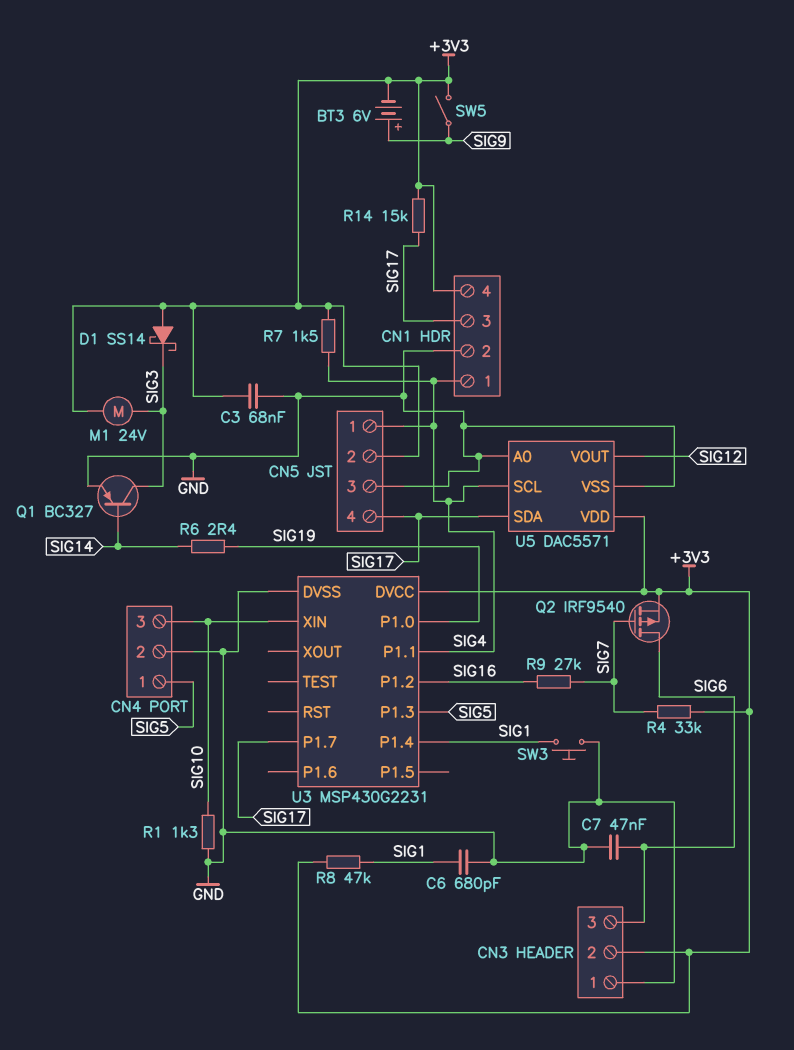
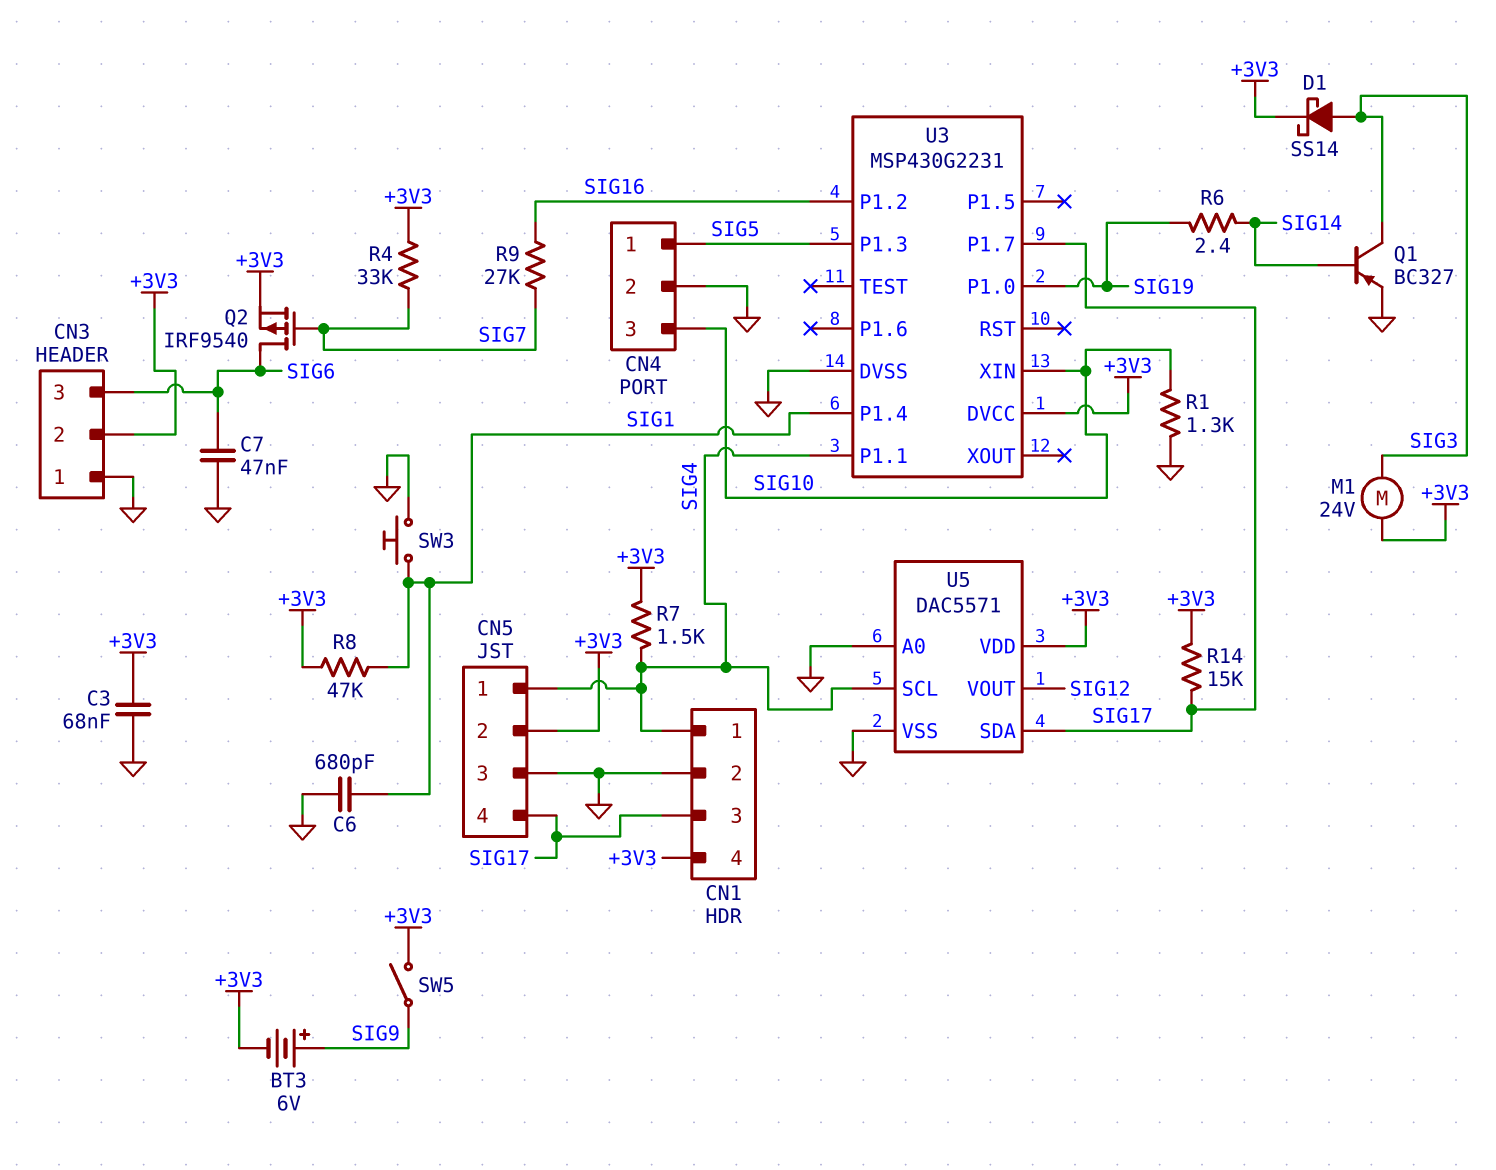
D1: schottky SS14 (A +3V3, K SIG3) -> schottky SS14 (A SIG3, K +3V3)

